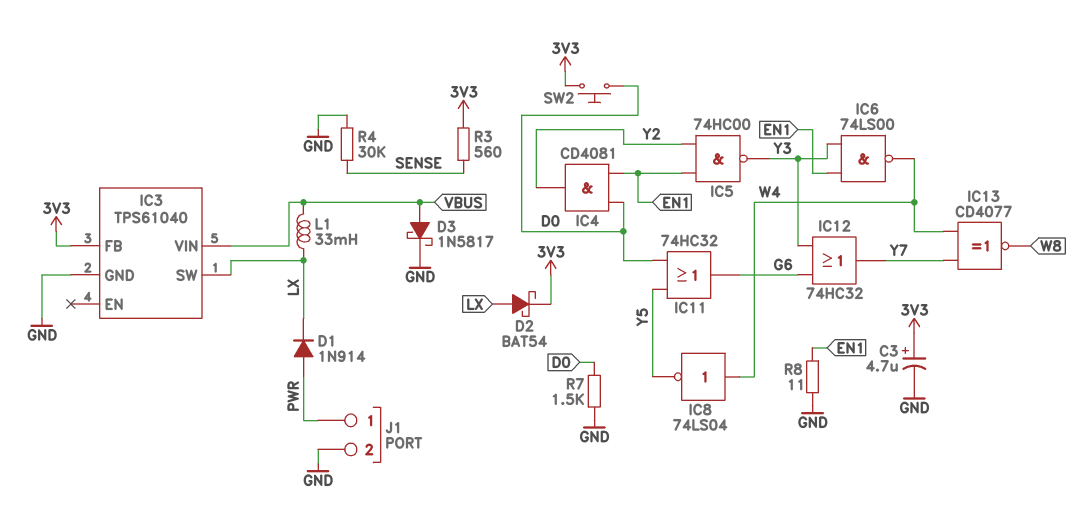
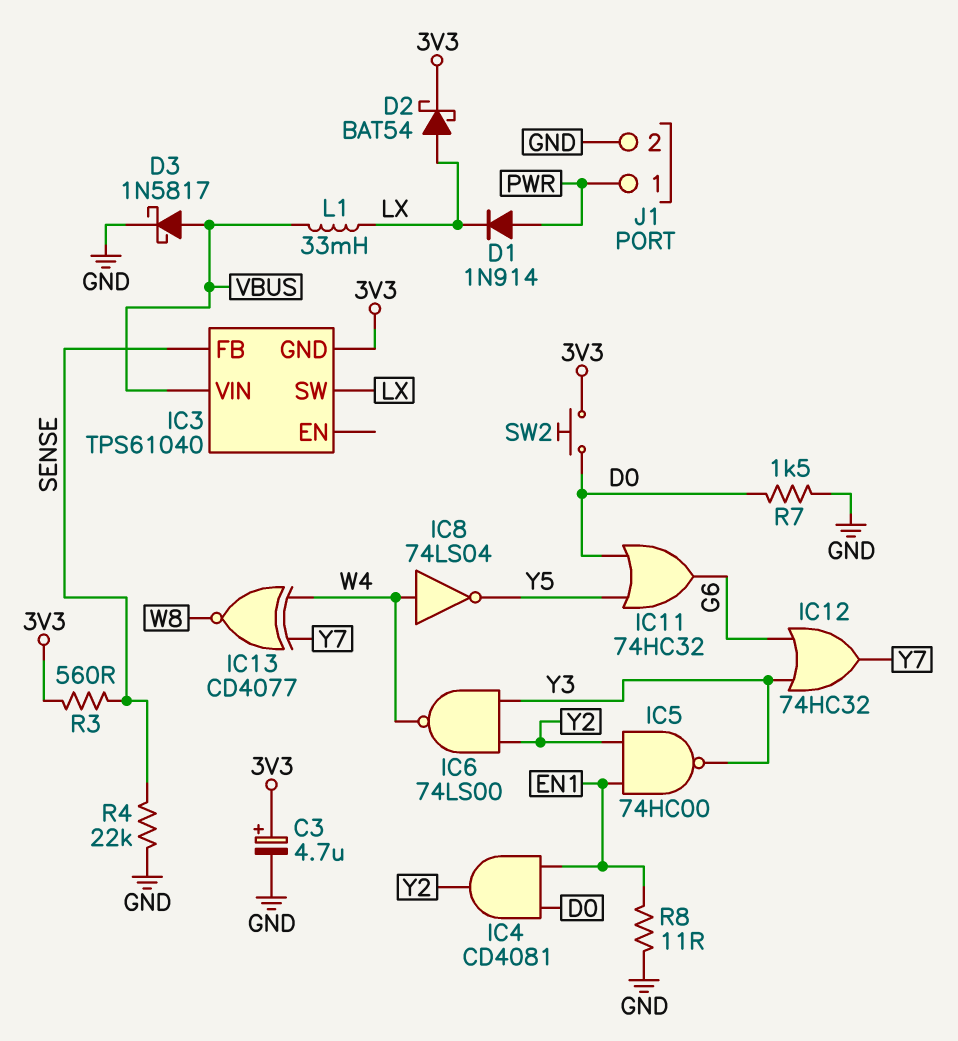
IC3 pin FB: 3V3 -> SENSE
IC3 pin GND: GND -> 3V3
IC6: NAND 74LS00 (in EN1, in Y3, out W4) -> NAND 74LS00 (in Y2, in Y3, out W4)
R4: 30k (GND, SENSE) -> 22k (GND, SENSE)

